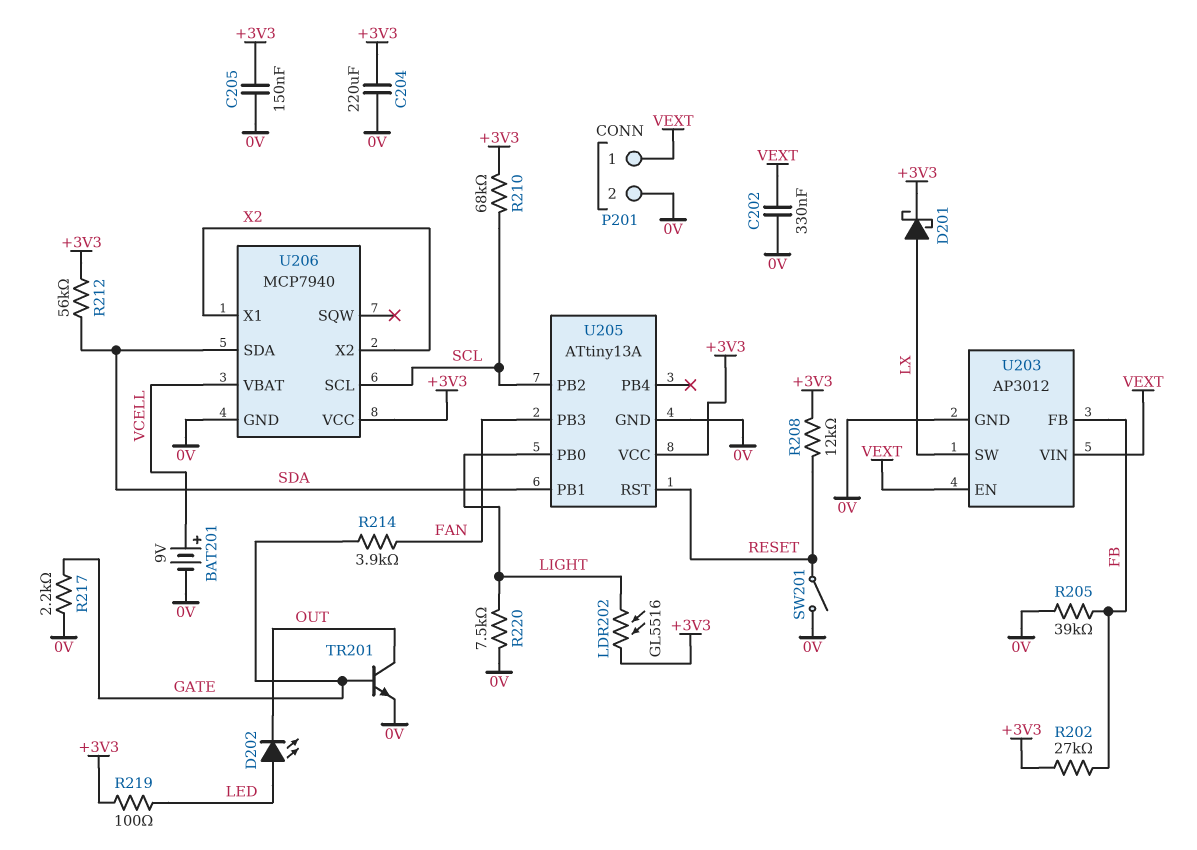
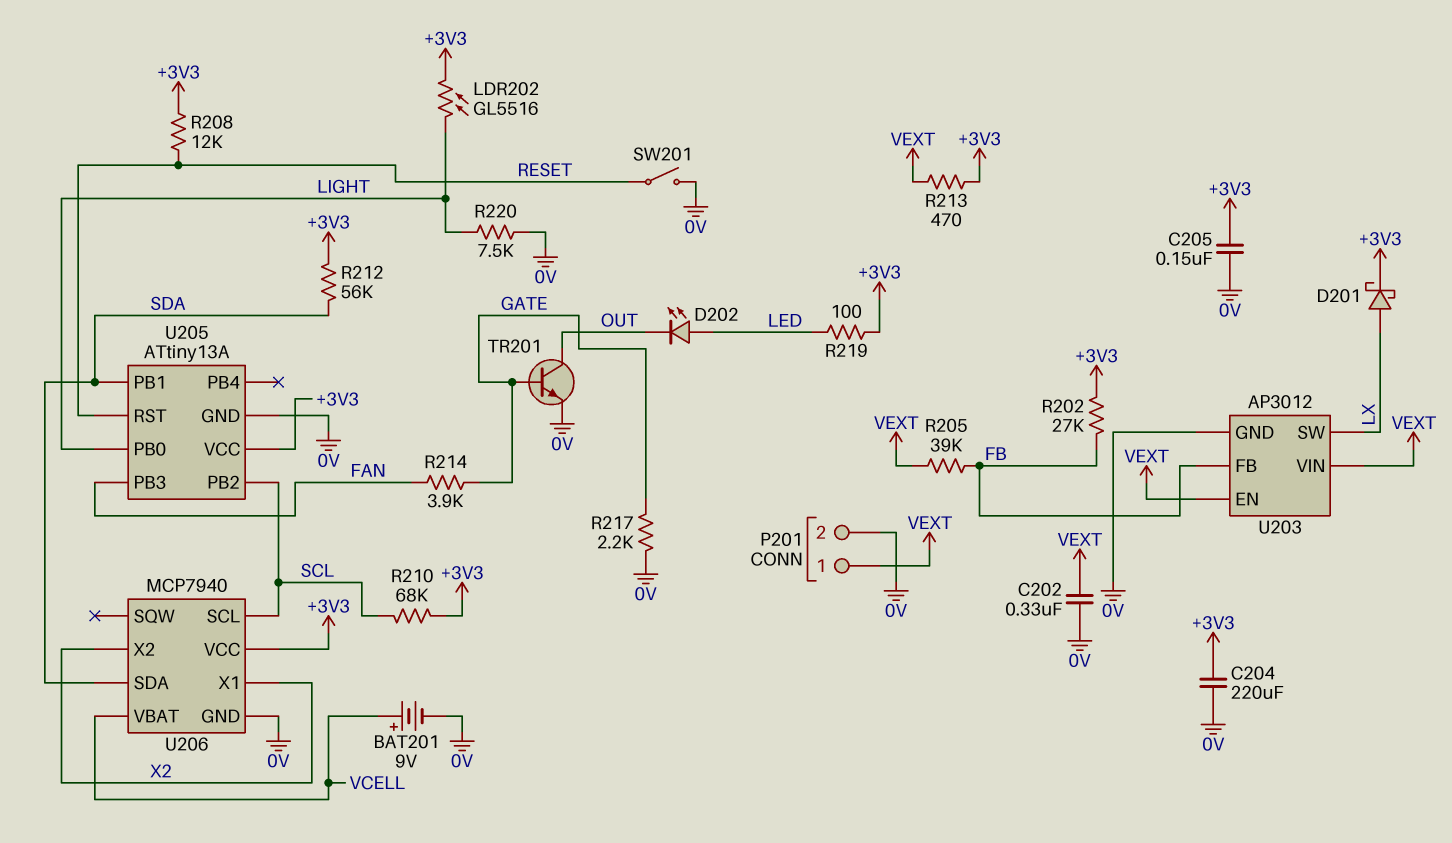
R205: 39k (0V, FB) -> 39k (FB, VEXT)
R213: none -> 470 (+3V3, VEXT)

